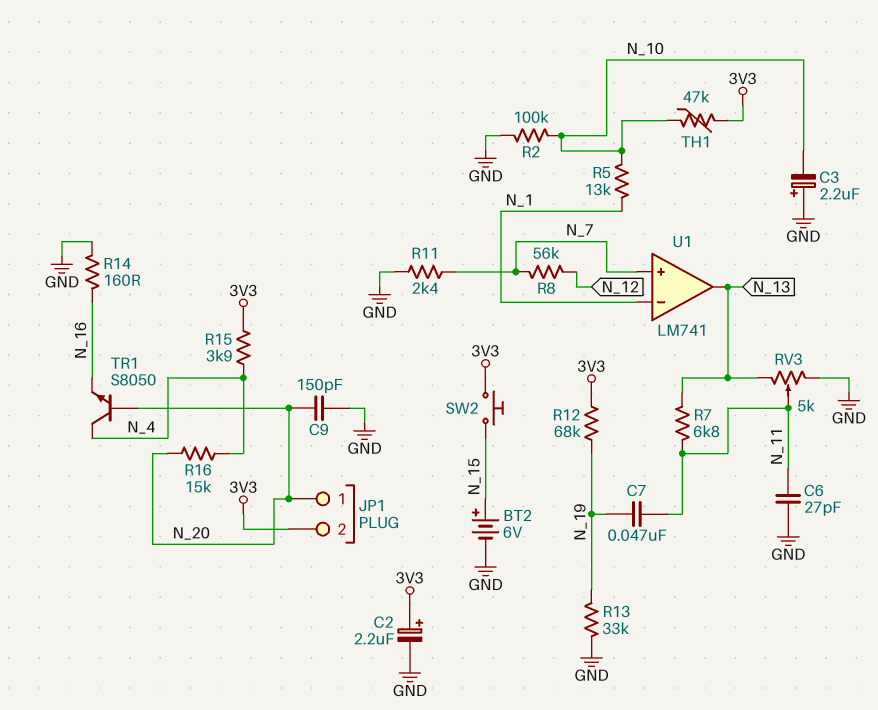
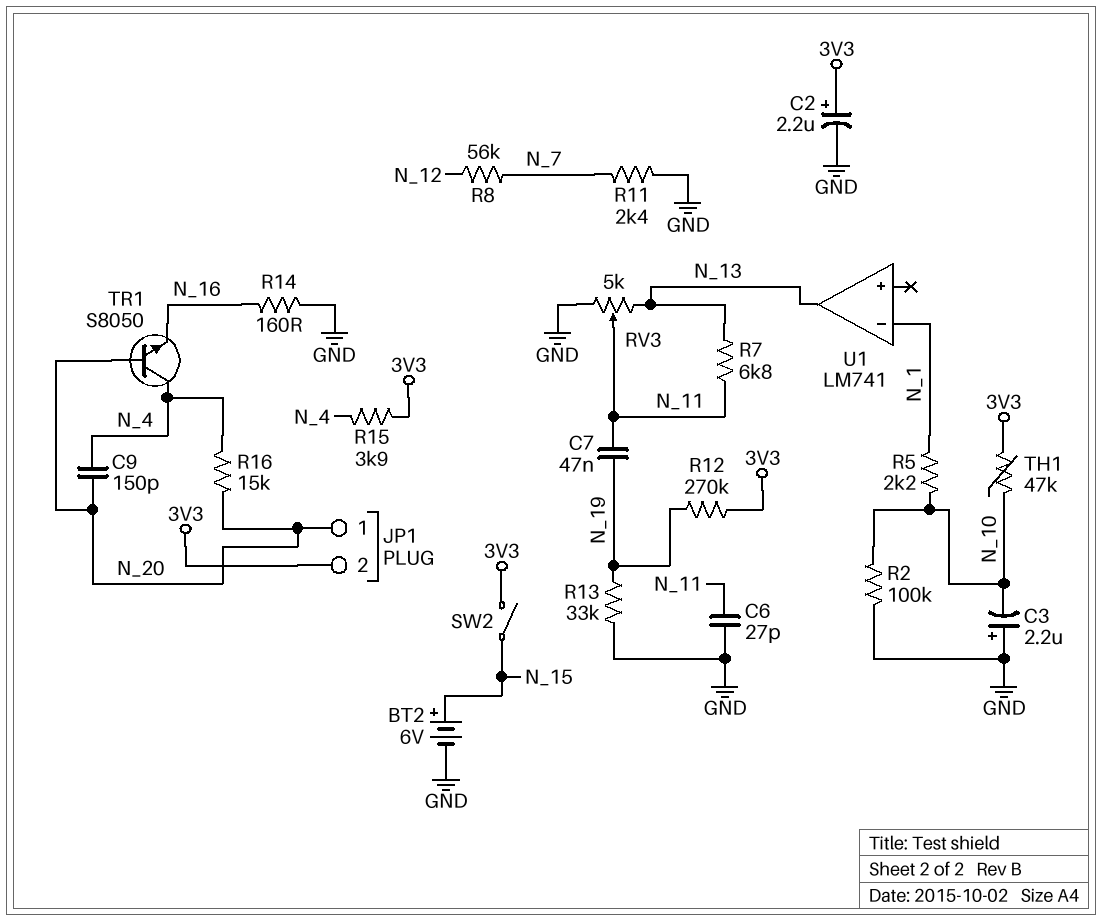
C9: 150pF (GND, N_20) -> 150pF (N_4, N_20)
R5: 13k (N_1, N_10) -> 2.2k (N_1, N_10)
R12: 68k (3V3, N_19) -> 270k (3V3, N_19)
SW2: button (3V3, N_15) -> switch (3V3, N_15)
U1 pin in+: N_7 -> none

